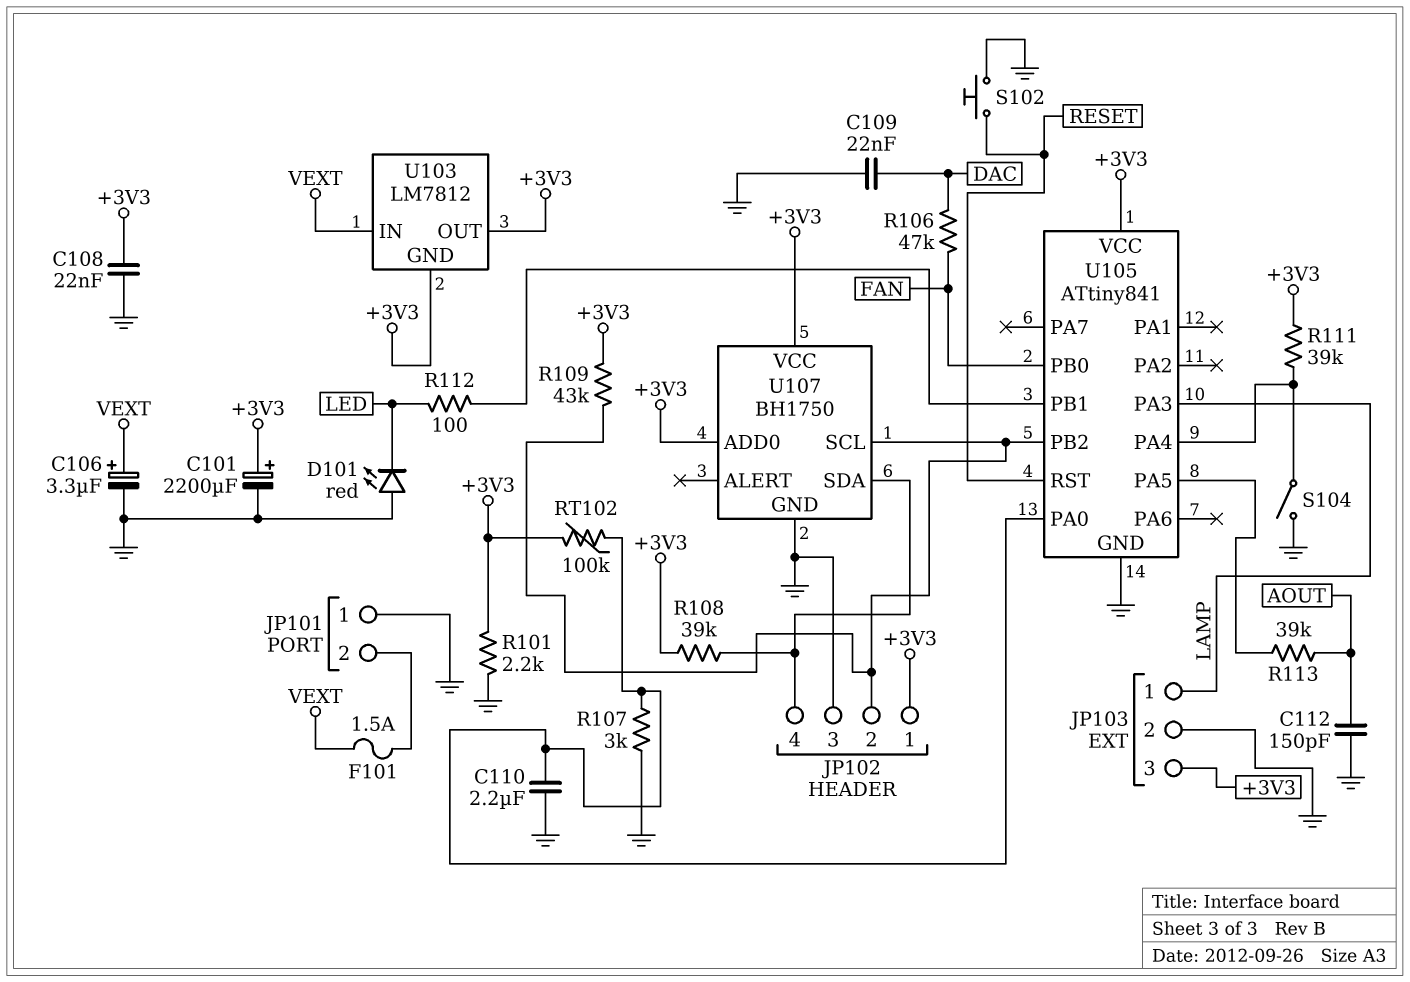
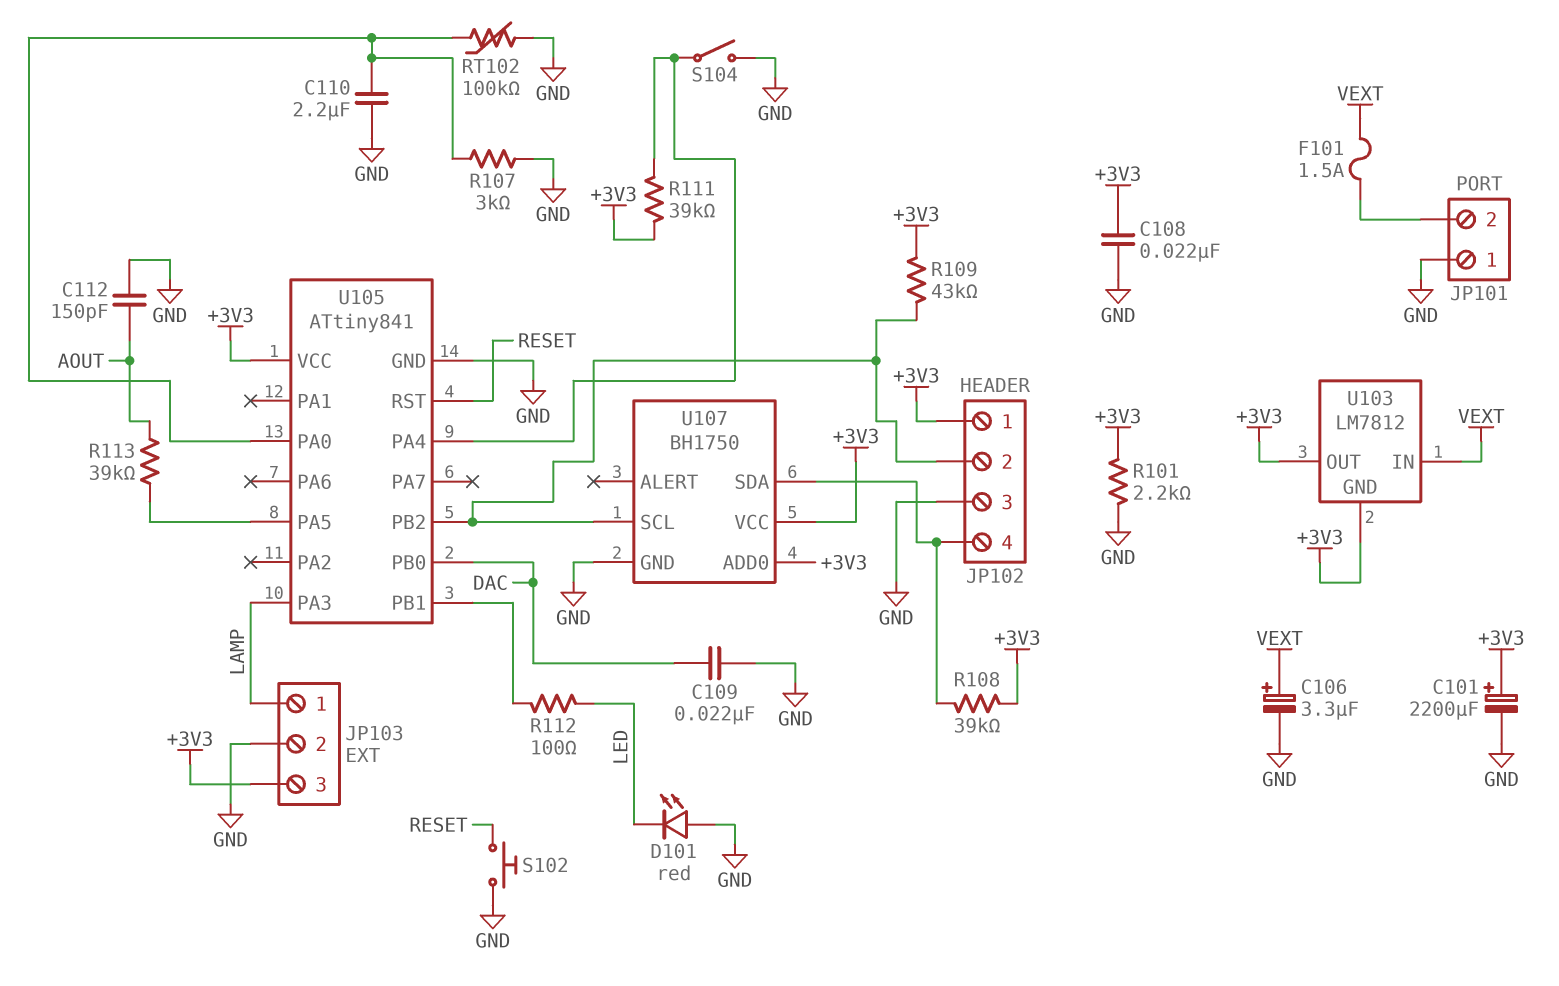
R106: 47k (DAC, FAN) -> none
RT102: 100k (+3V3, U105/PA0) -> 100k (GND, U105/PA0)
U105 pin PB0: FAN -> DAC

